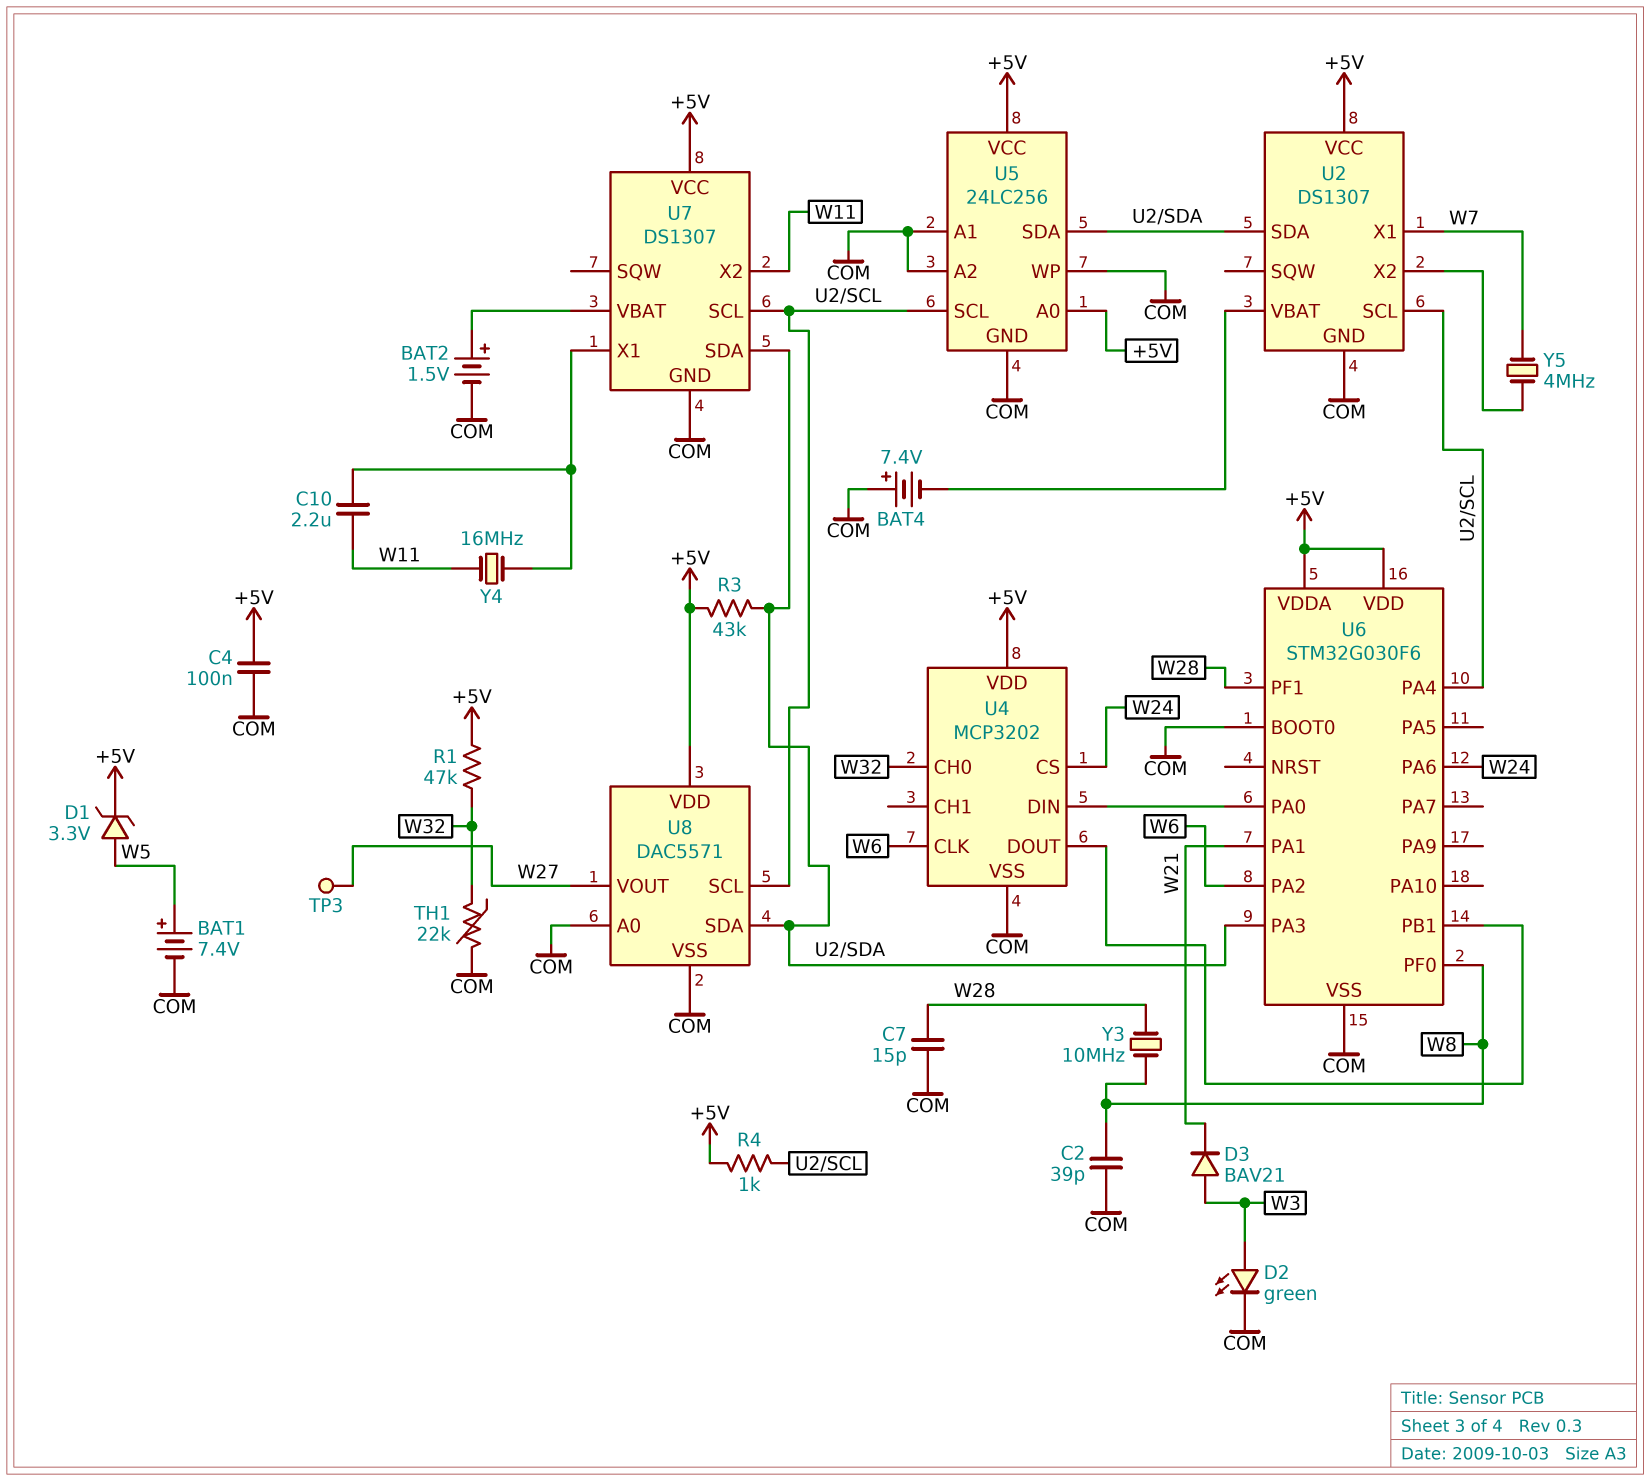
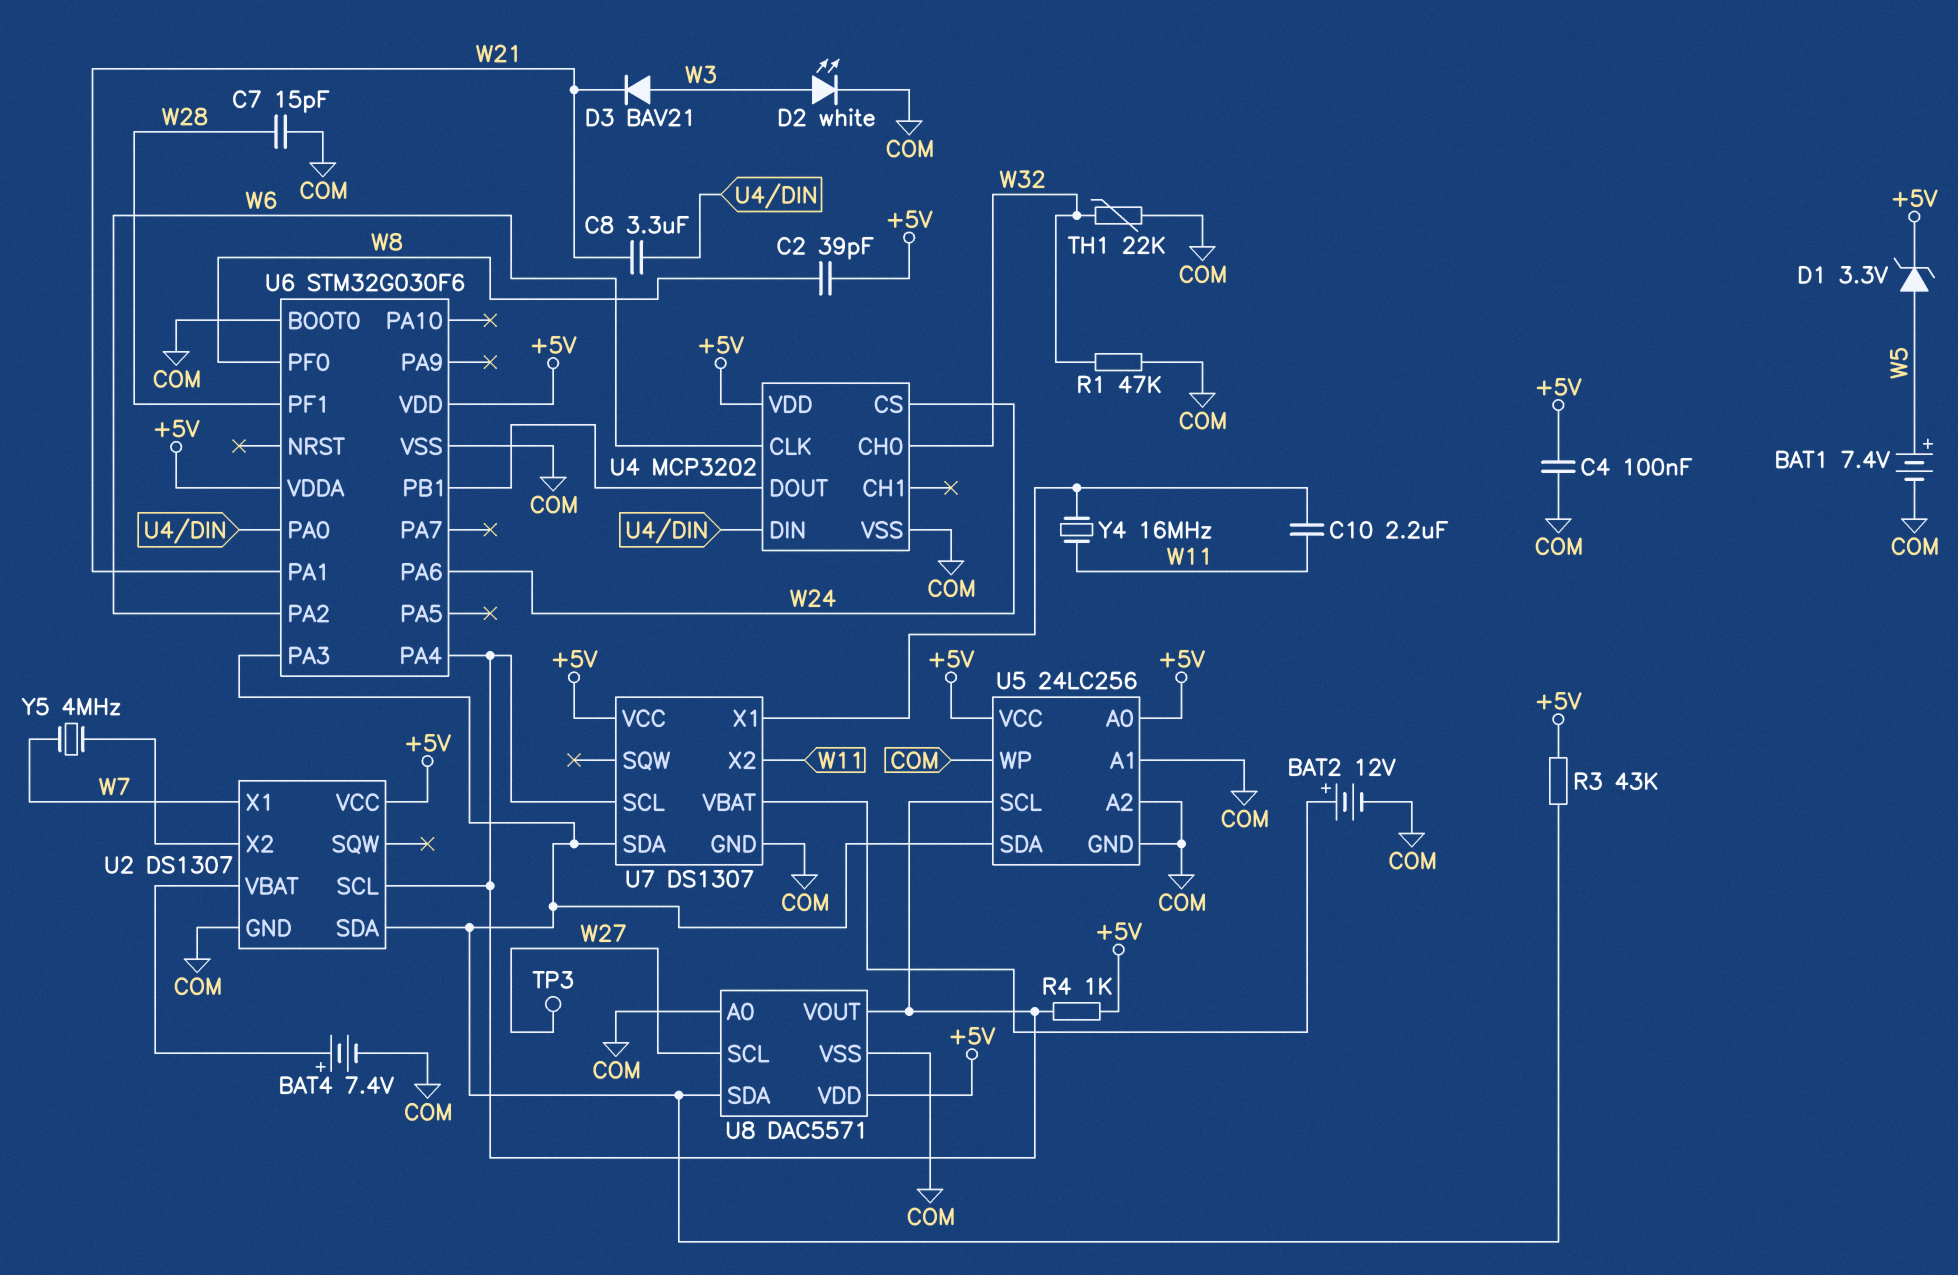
BAT2: 1.5V (plus U7/VBAT, minus COM) -> 12V (plus U7/VBAT, minus COM)
BAT4: 7.4V (plus COM, minus U2/VBAT) -> 7.4V (plus U2/VBAT, minus COM)
C2: 39pF (COM, W8) -> 39pF (+5V, W8)
C8: none -> 3.3uF (U4/DIN, W21)
D2: LED green (A W3, K COM) -> LED white (A W3, K COM)
R1: 47k (+5V, W32) -> 47k (COM, W32)
U8 pin SCL: U2/SCL -> W27
U8 pin VOUT: W27 -> U2/SCL
Y3: 10MHz (W8, W28) -> none

